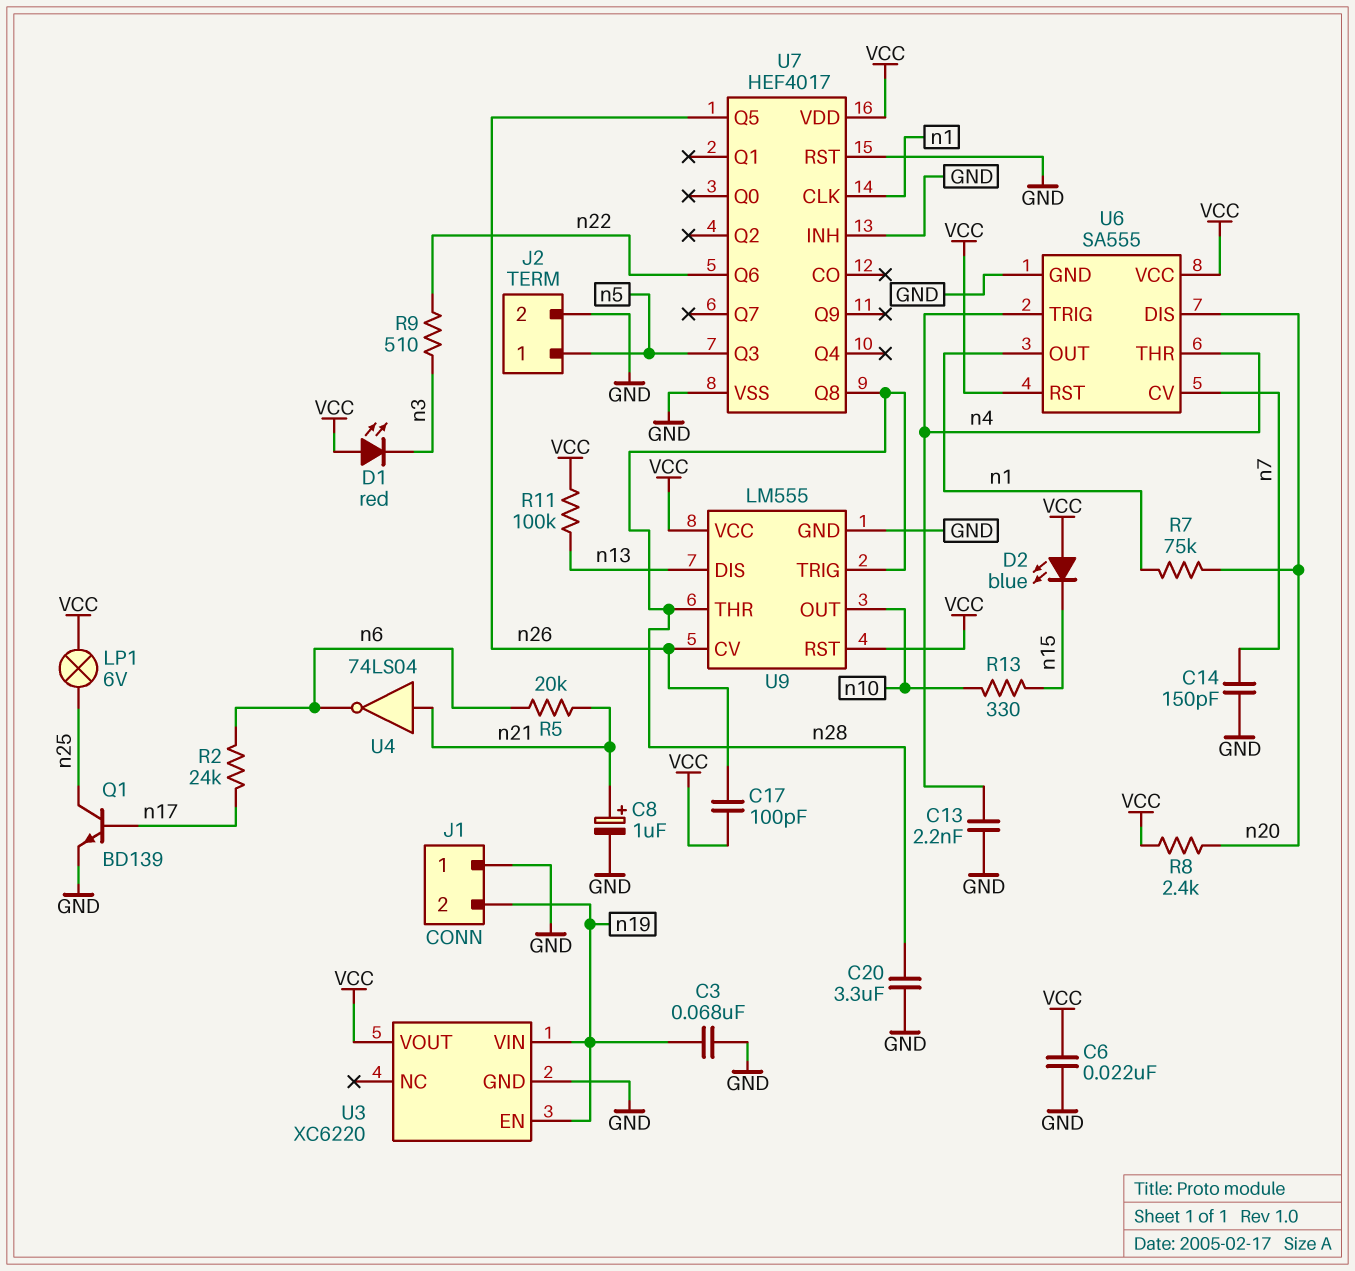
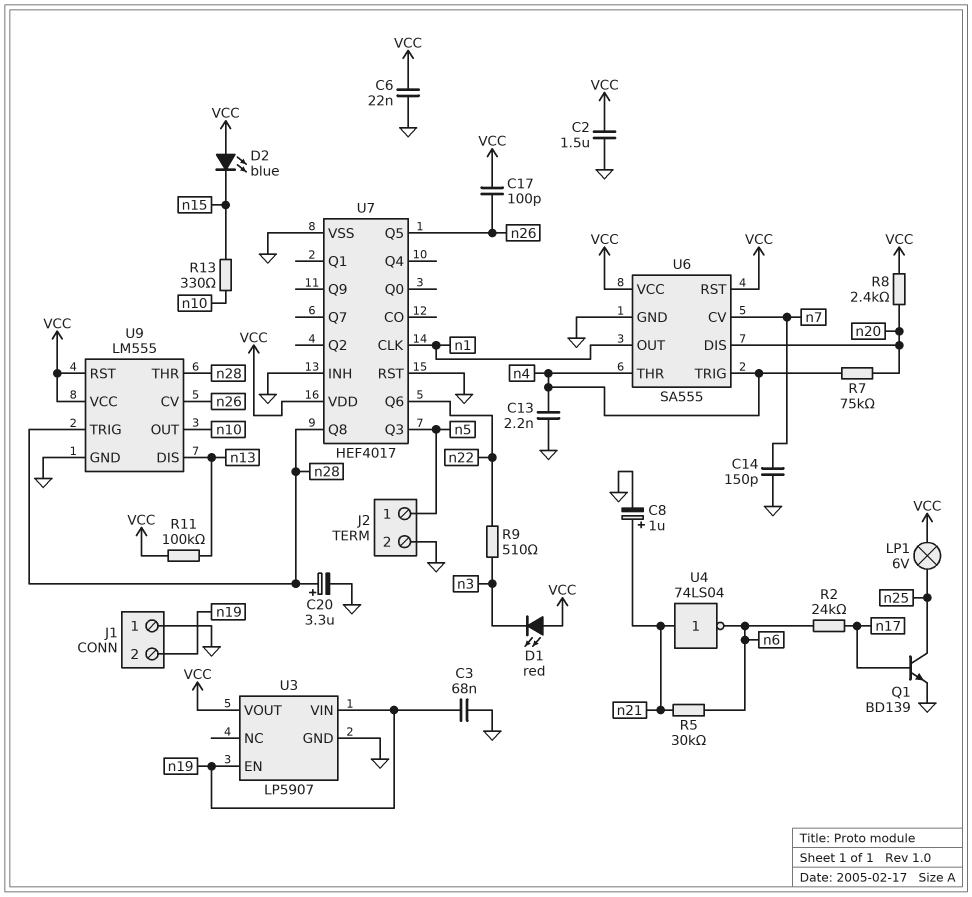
C2: none -> 1.5uF (GND, VCC)
C20: 3.3uF (GND, n28) -> 3.3uF (plus n28, minus GND)
R5: 20k (n6, n21) -> 30k (n6, n21)
R7: 75k (n1, n20) -> 75k (n4, n20)
U3: XC6220 -> LP5907

